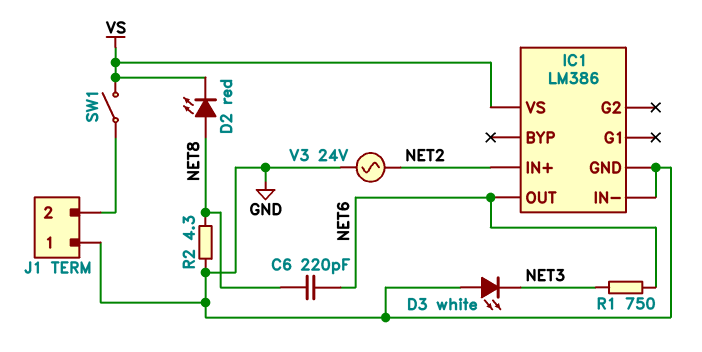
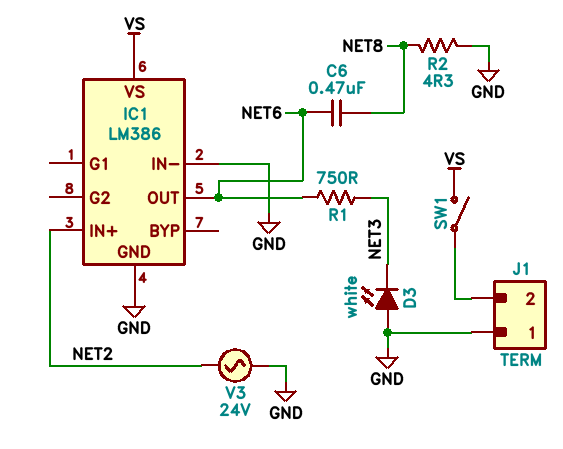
C6: 220pF (NET6, NET8) -> 470nF (NET6, NET8)
D2: LED red (A NET8, K VS) -> none

